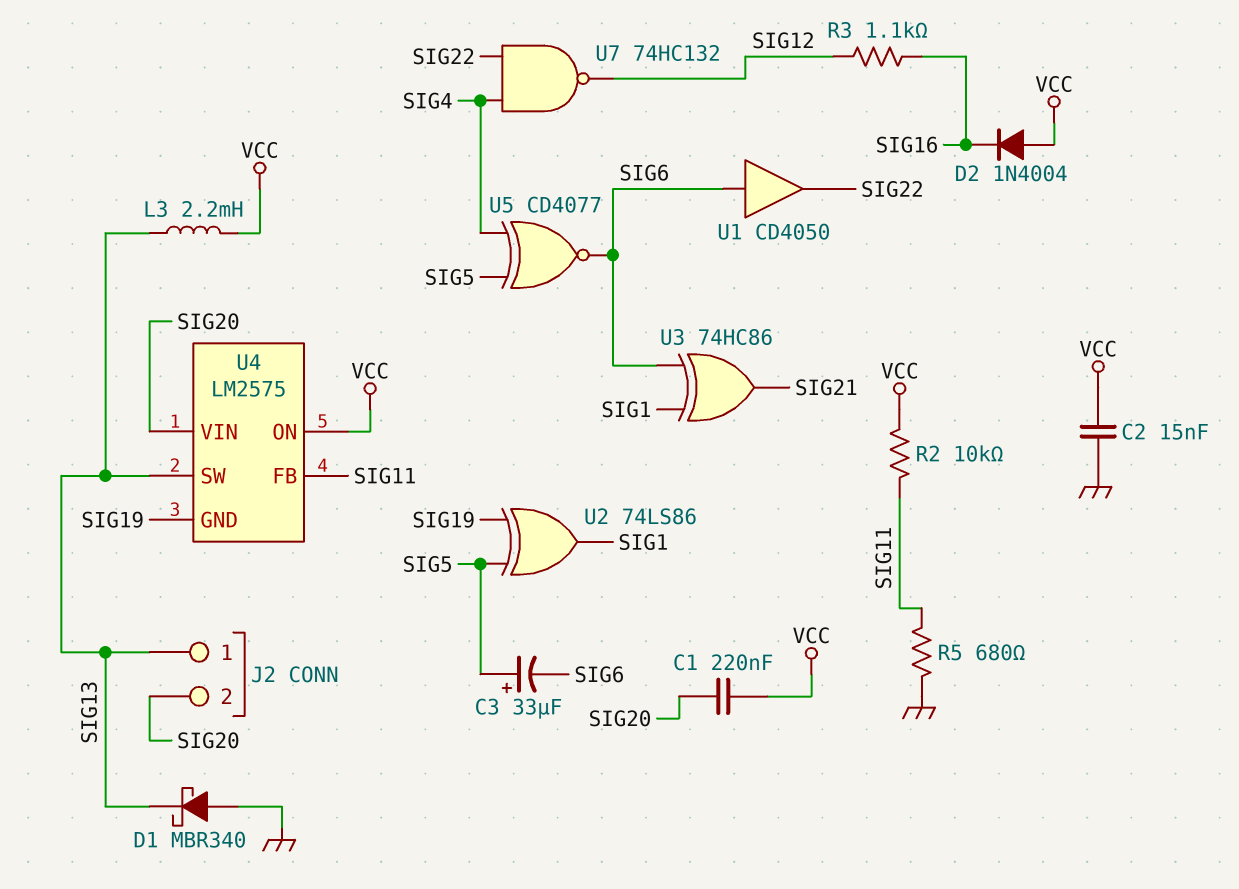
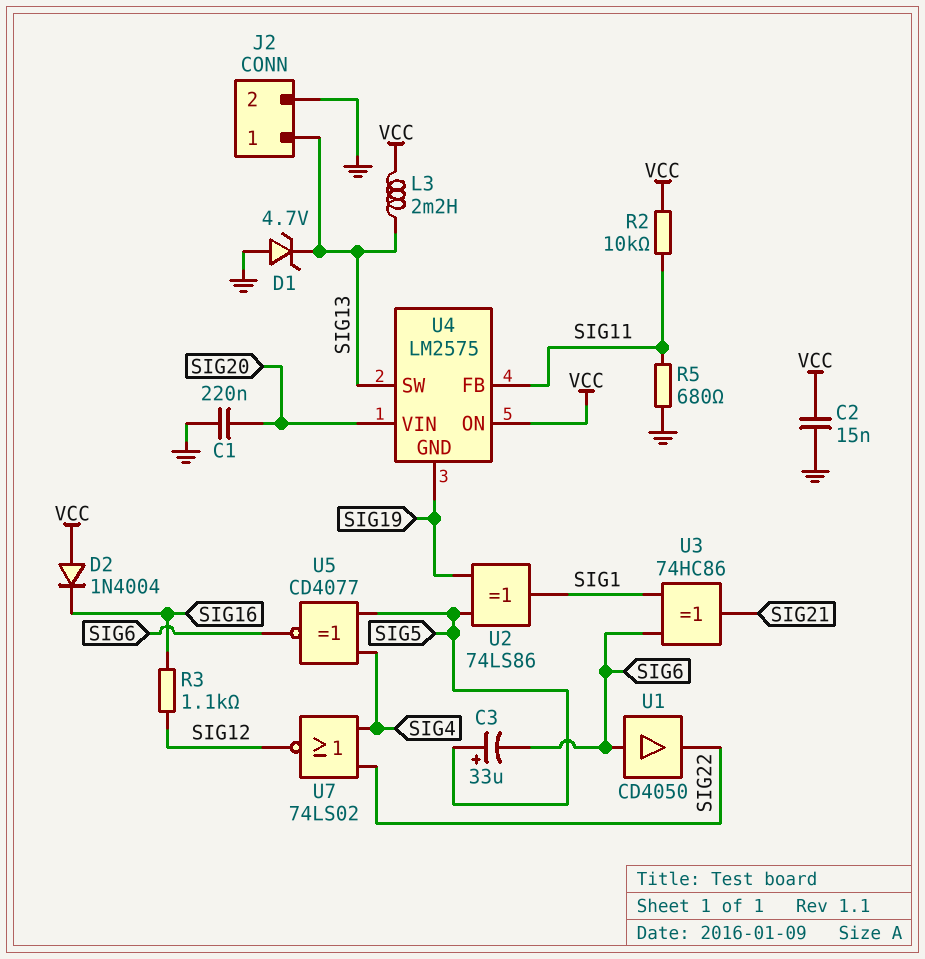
C1: 220nF (SIG20, VCC) -> 220nF (GND, SIG20)
D1: schottky MBR340 (A GND, K SIG13) -> zener 4.7V (A GND, K SIG13)
J2 pin 2: SIG20 -> GND
U7: NAND 74HC132 (in SIG4, in SIG22, out SIG12) -> NOR 74LS02 (in SIG4, in SIG22, out SIG12)

